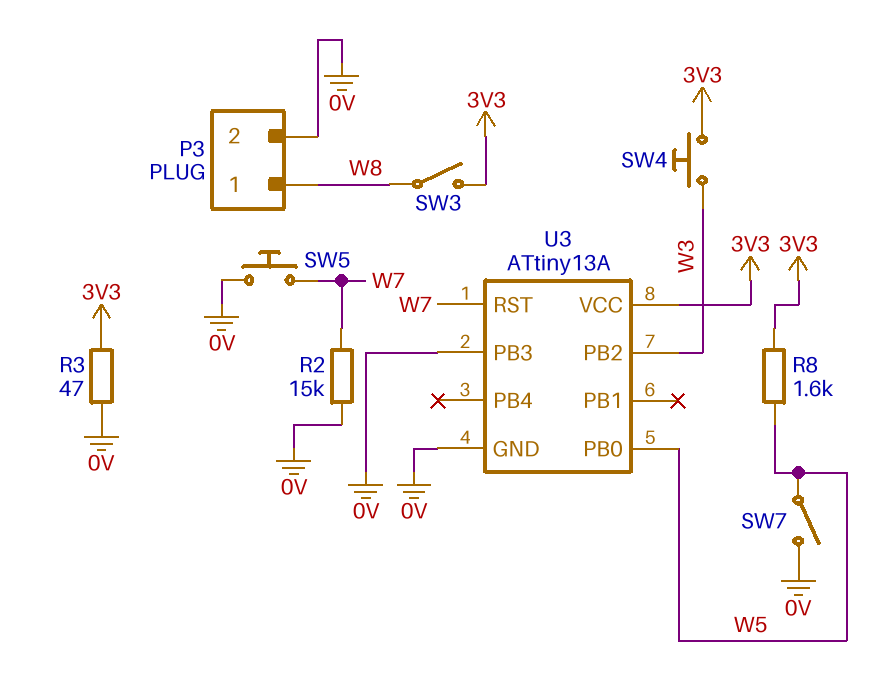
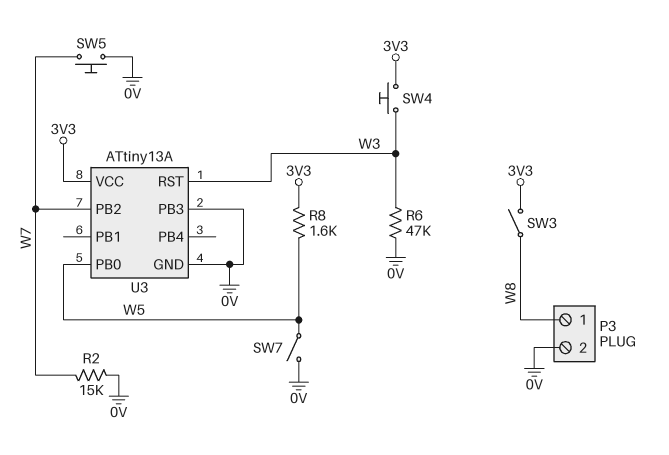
R3: 47 (0V, 3V3) -> none
R6: none -> 47k (0V, W3)
U3 pin PB2: W3 -> W7
U3 pin RST: W7 -> W3

